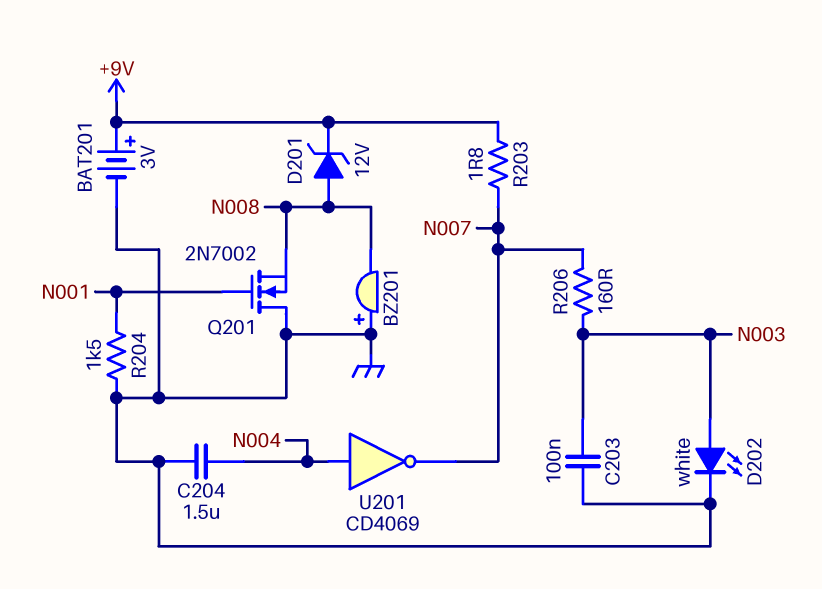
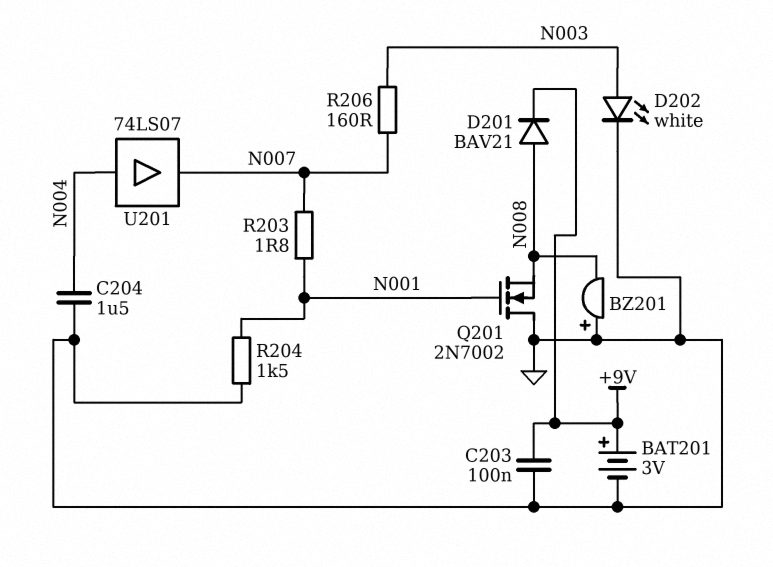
C203: 100nF (GND, N003) -> 100nF (+9V, GND)
D201: zener 12V (A N008, K +9V) -> diode BAV21 (A N008, K +9V)
R203: 1.8 (+9V, N007) -> 1.8 (N001, N007)
U201: NOT CD4069 (in N004, out N007) -> buffer 74LS07 (in N004, out N007)

